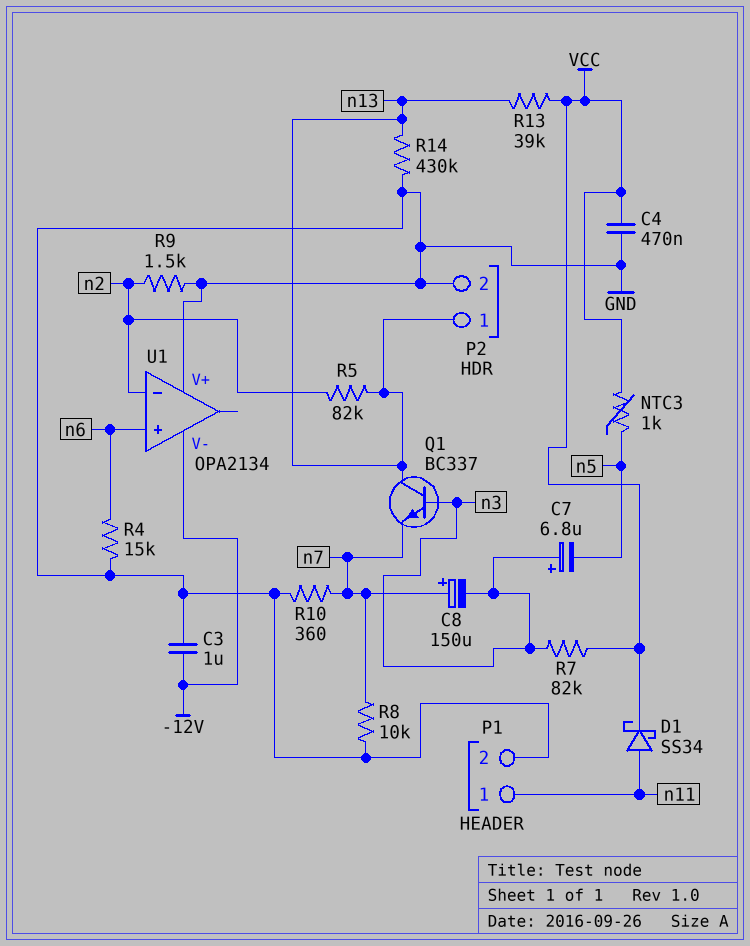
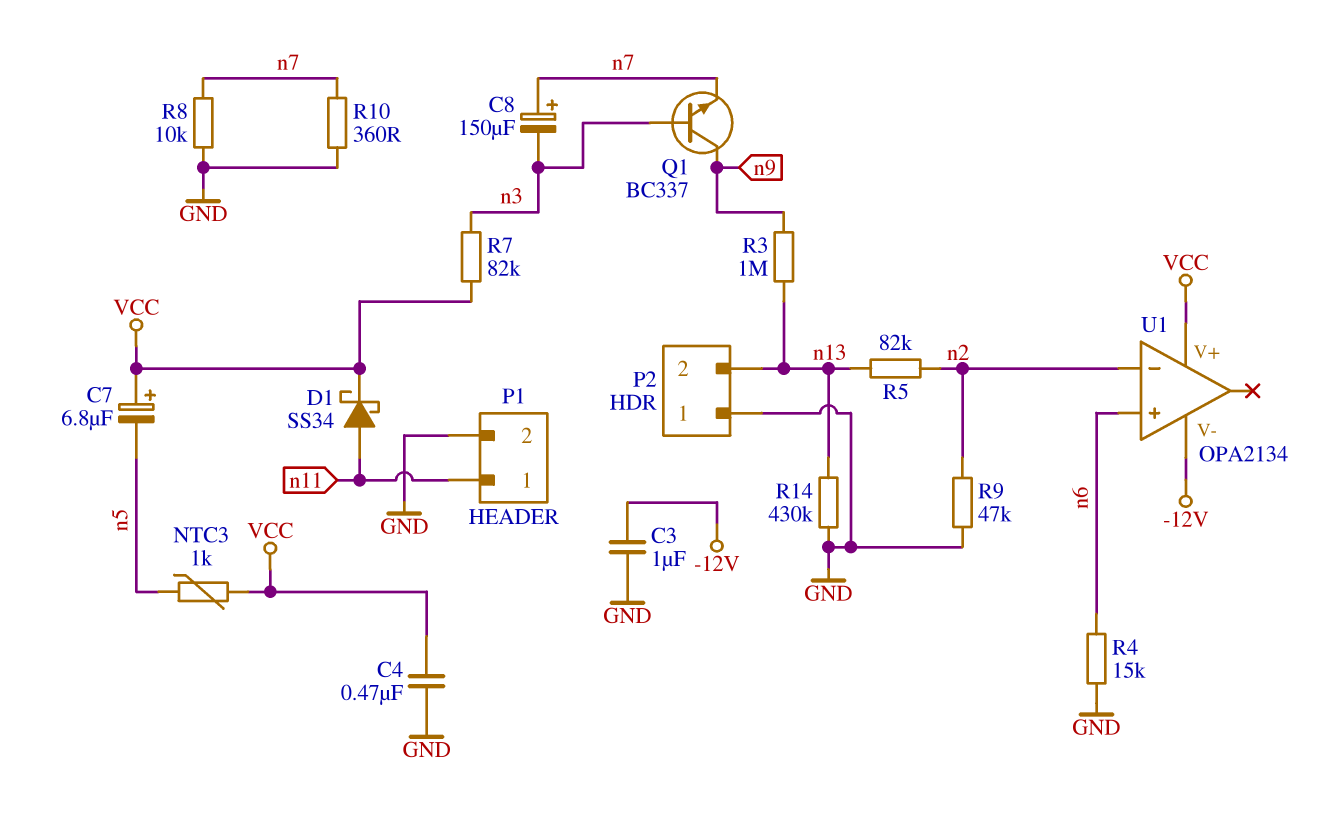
C7: 6.8uF (plus n3, minus n5) -> 6.8uF (plus VCC, minus n5)
P2 pin 1: n13 -> GND
P2 pin 2: GND -> n13
Q1: NPN BC337 (B n3, C n13, E n7) -> NPN BC337 (B n3, C n9, E n7)
R3: none -> 1M (n9, n13)
R9: 1.5k (GND, n2) -> 47k (GND, n2)
R13: 39k (VCC, n13) -> none
U1 pin V+: GND -> VCC

